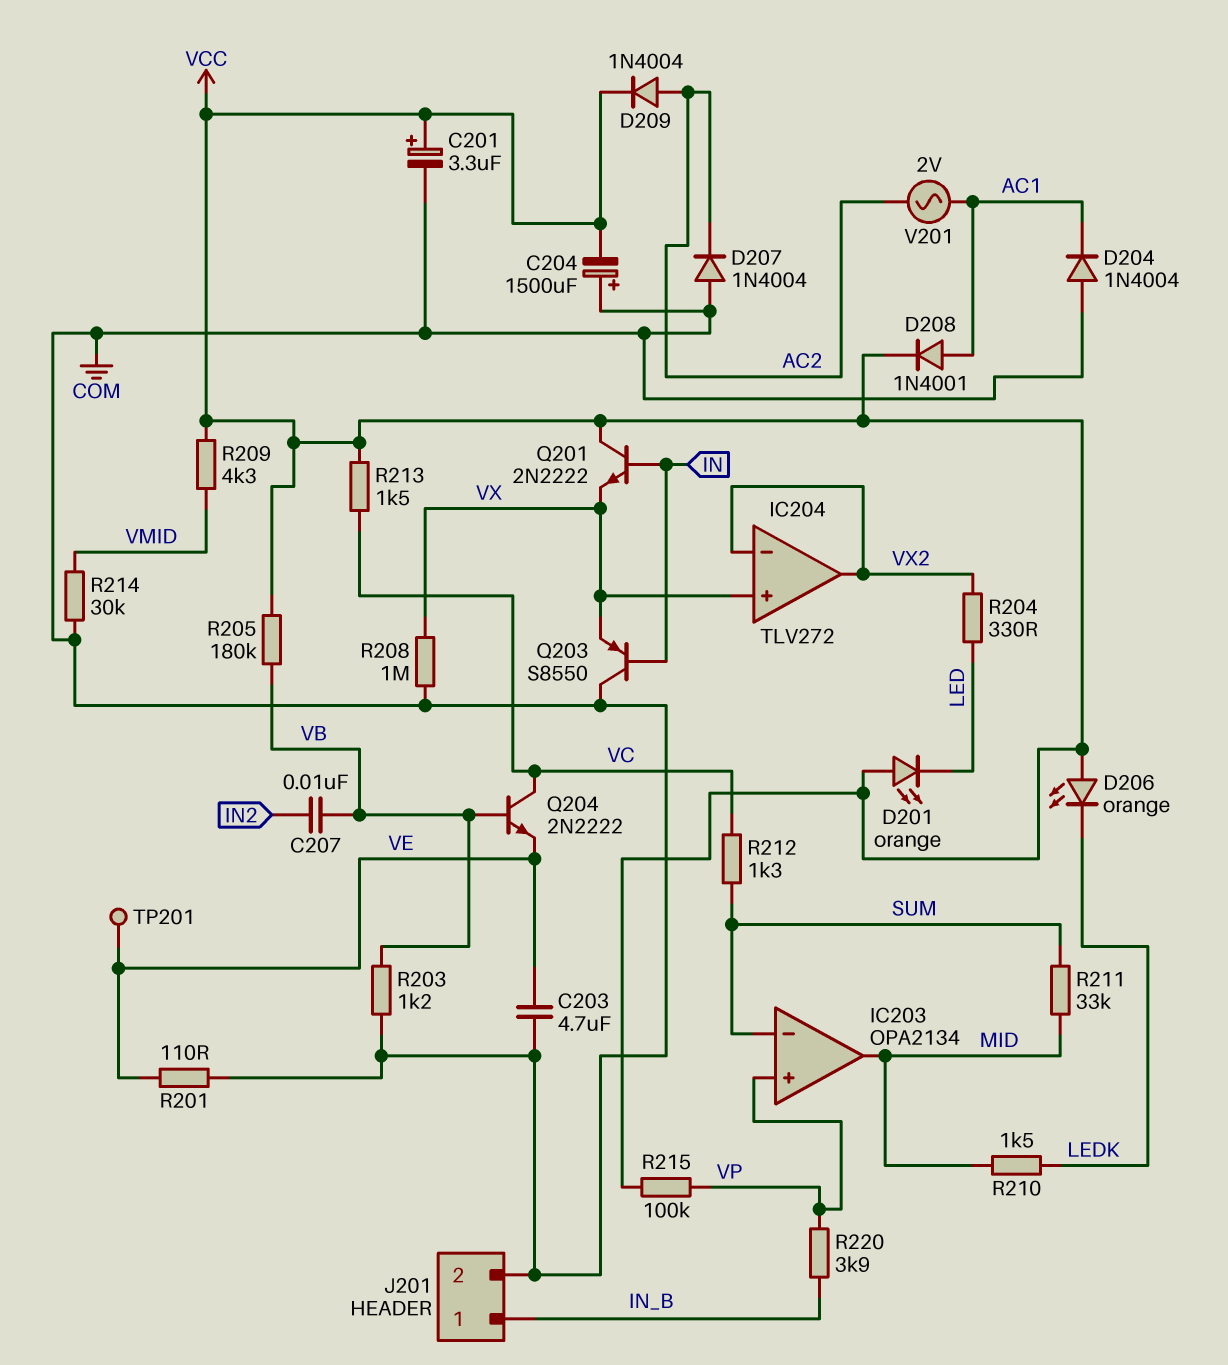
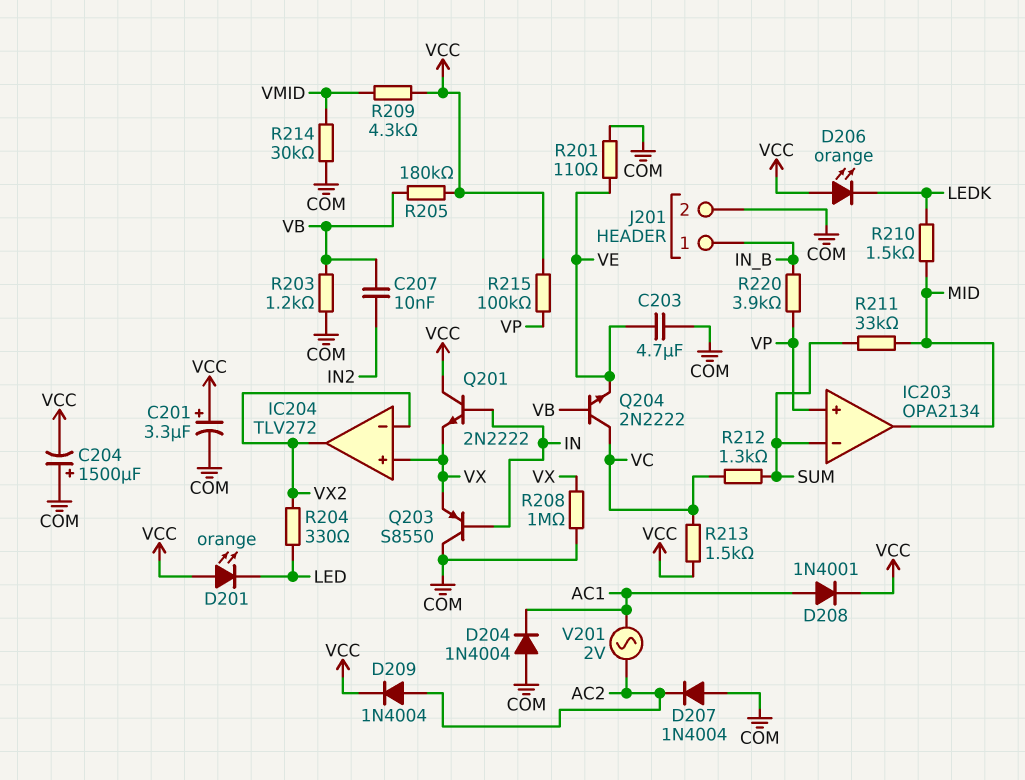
TP201: test point (VE) -> none

